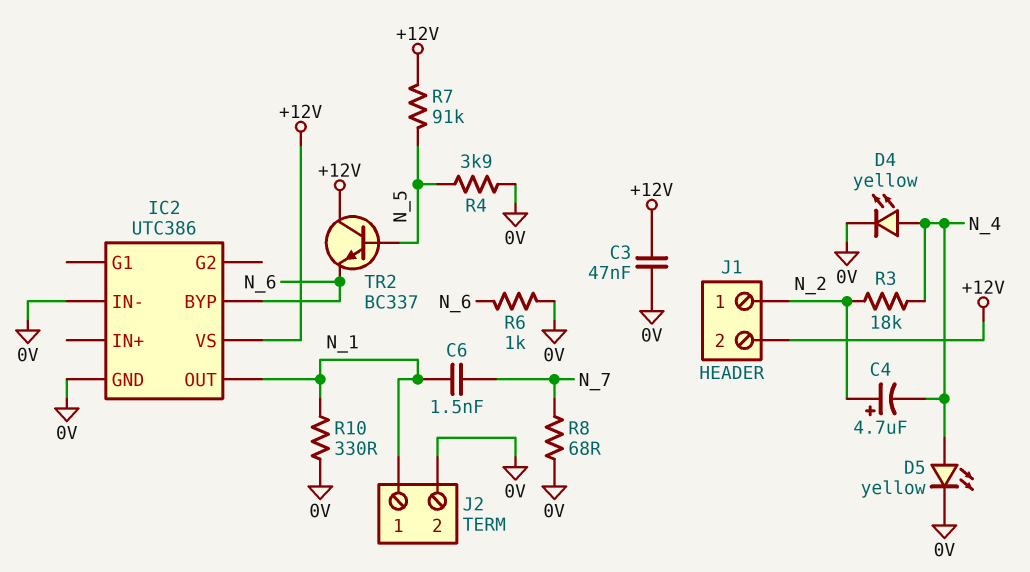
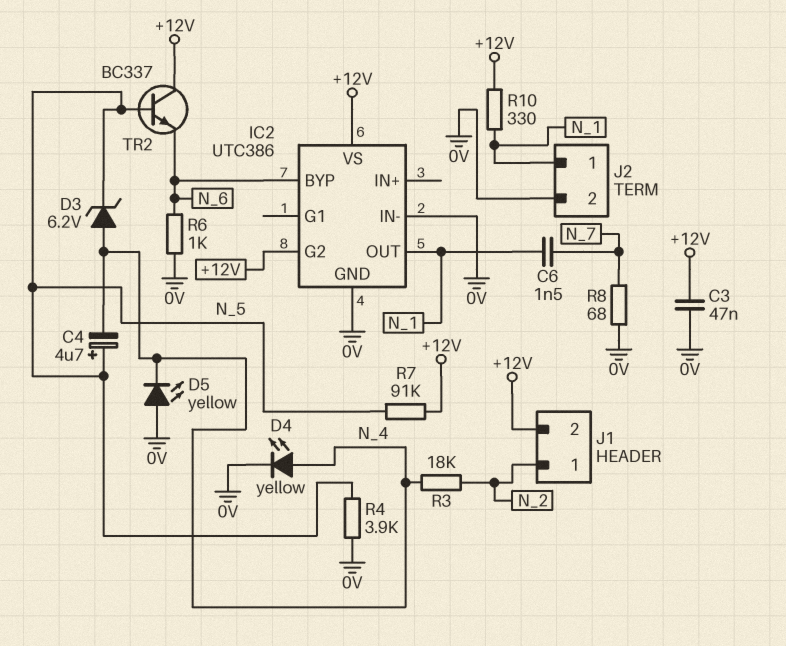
C4: 4.7uF (plus N_2, minus N_4) -> 4.7uF (plus N_5, minus N_4)
D3: none -> zener 6.2V (A N_4, K N_5)
D5: LED yellow (A N_4, K 0V) -> LED yellow (A 0V, K N_4)
IC2 pin G2: none -> +12V
R10: 330 (0V, N_1) -> 330 (+12V, N_1)

